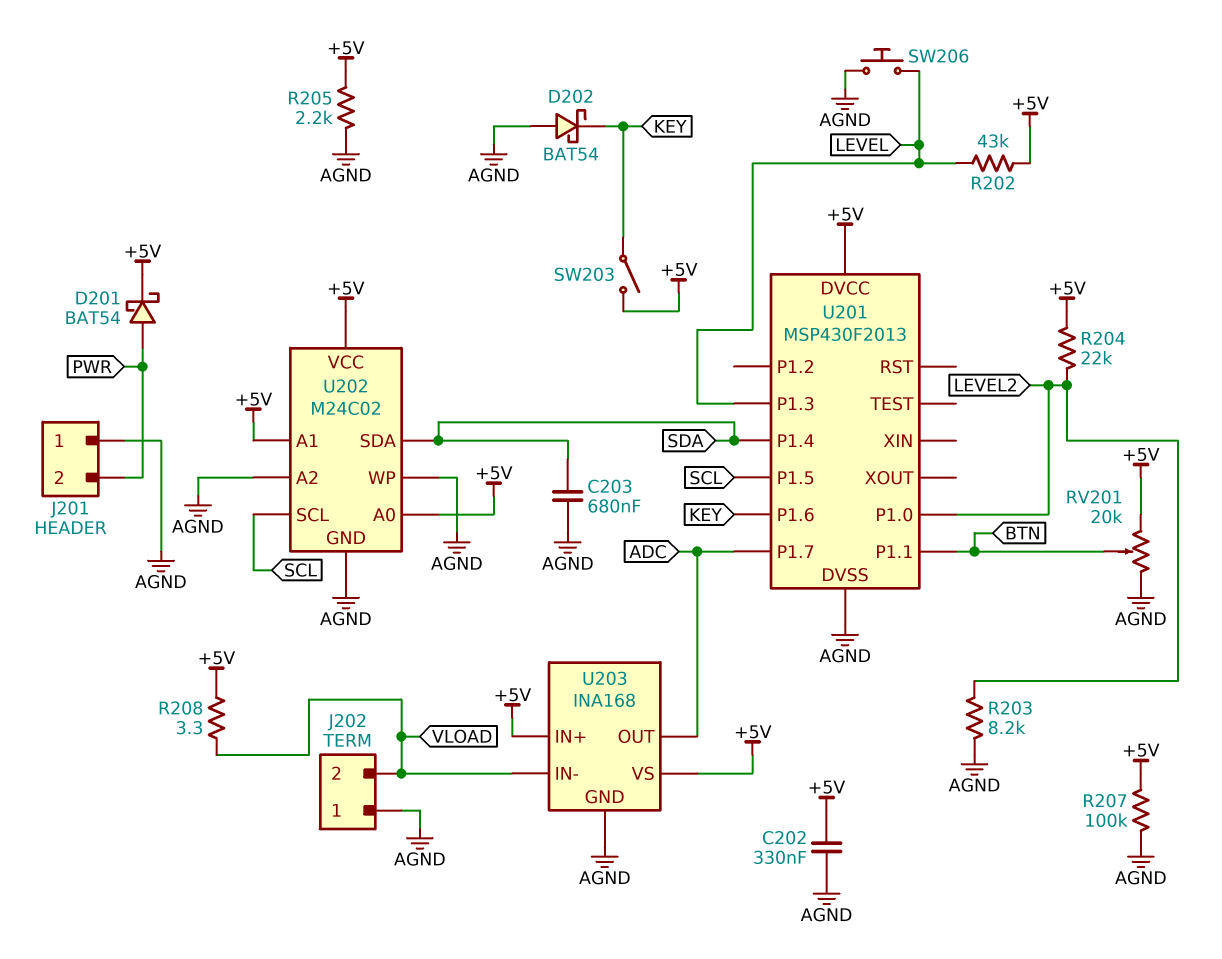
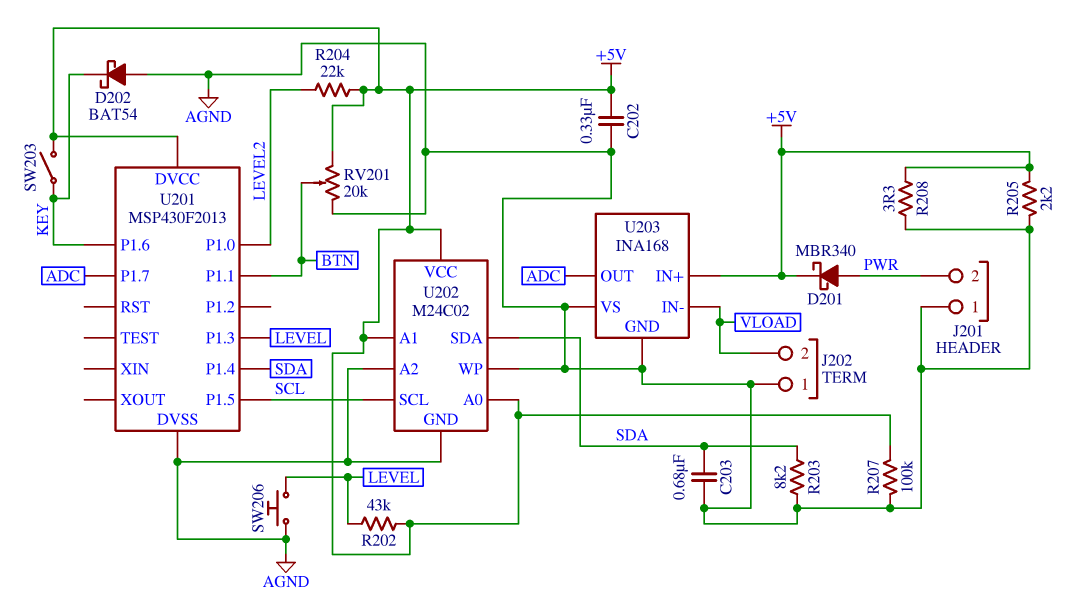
D201: schottky BAT54 (A PWR, K +5V) -> schottky MBR340 (A PWR, K +5V)
R203: 8.2k (AGND, LEVEL2) -> 8.2k (AGND, SDA)
R208: 3.3 (+5V, VLOAD) -> 3.3 (+5V, AGND)
U203 pin VS: +5V -> AGND

